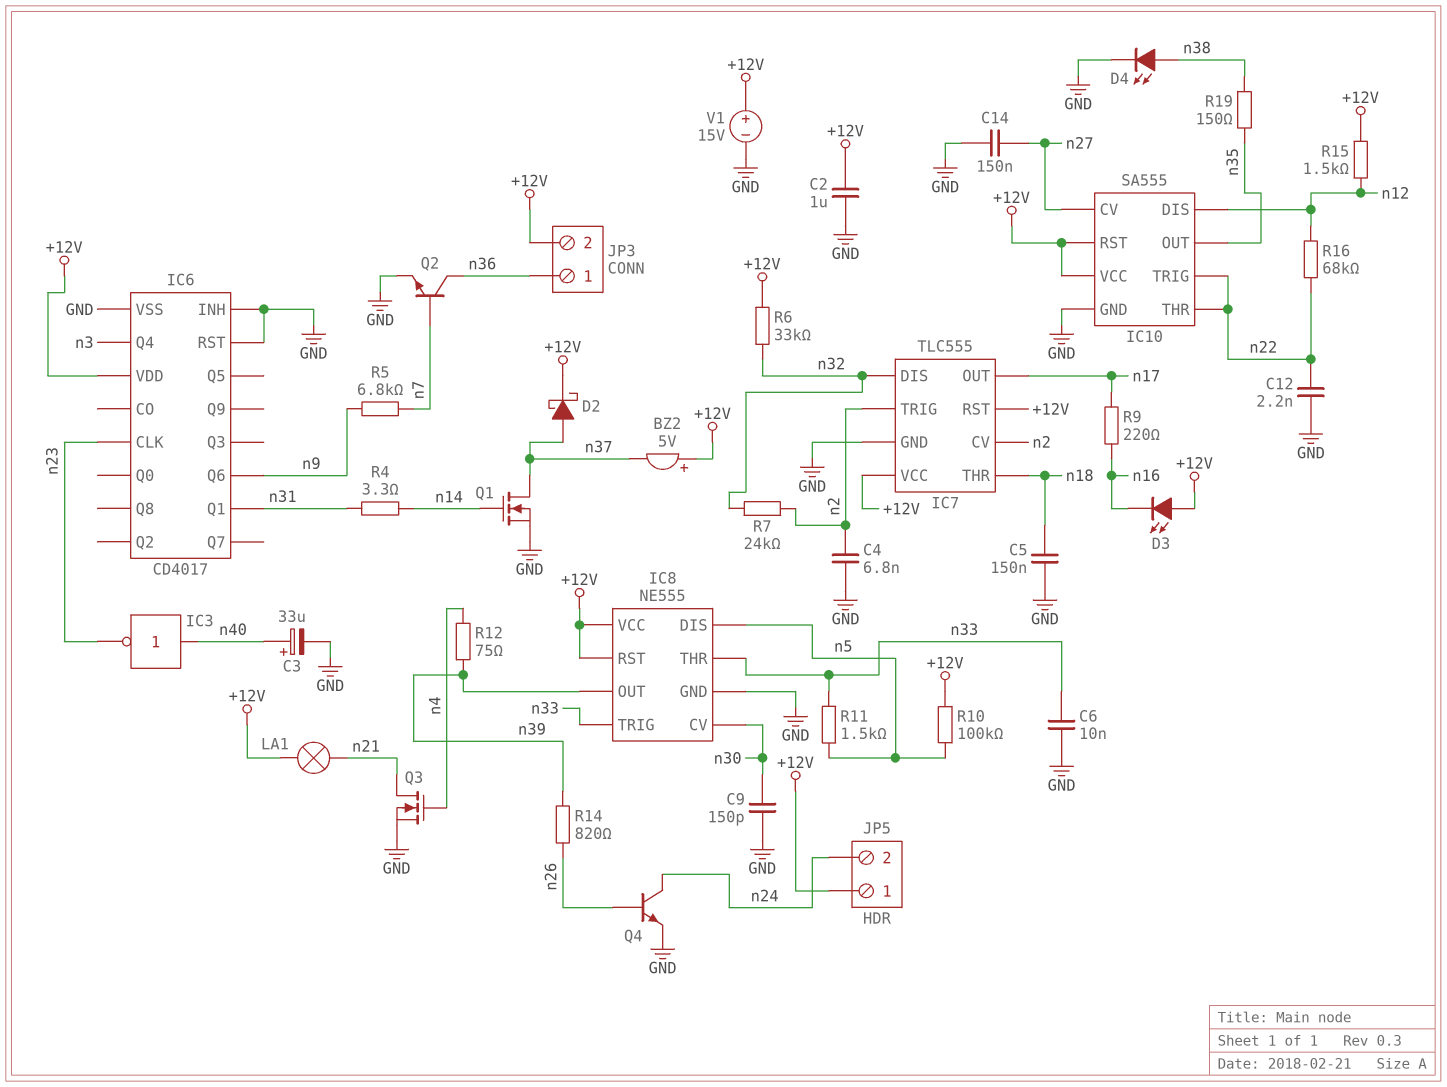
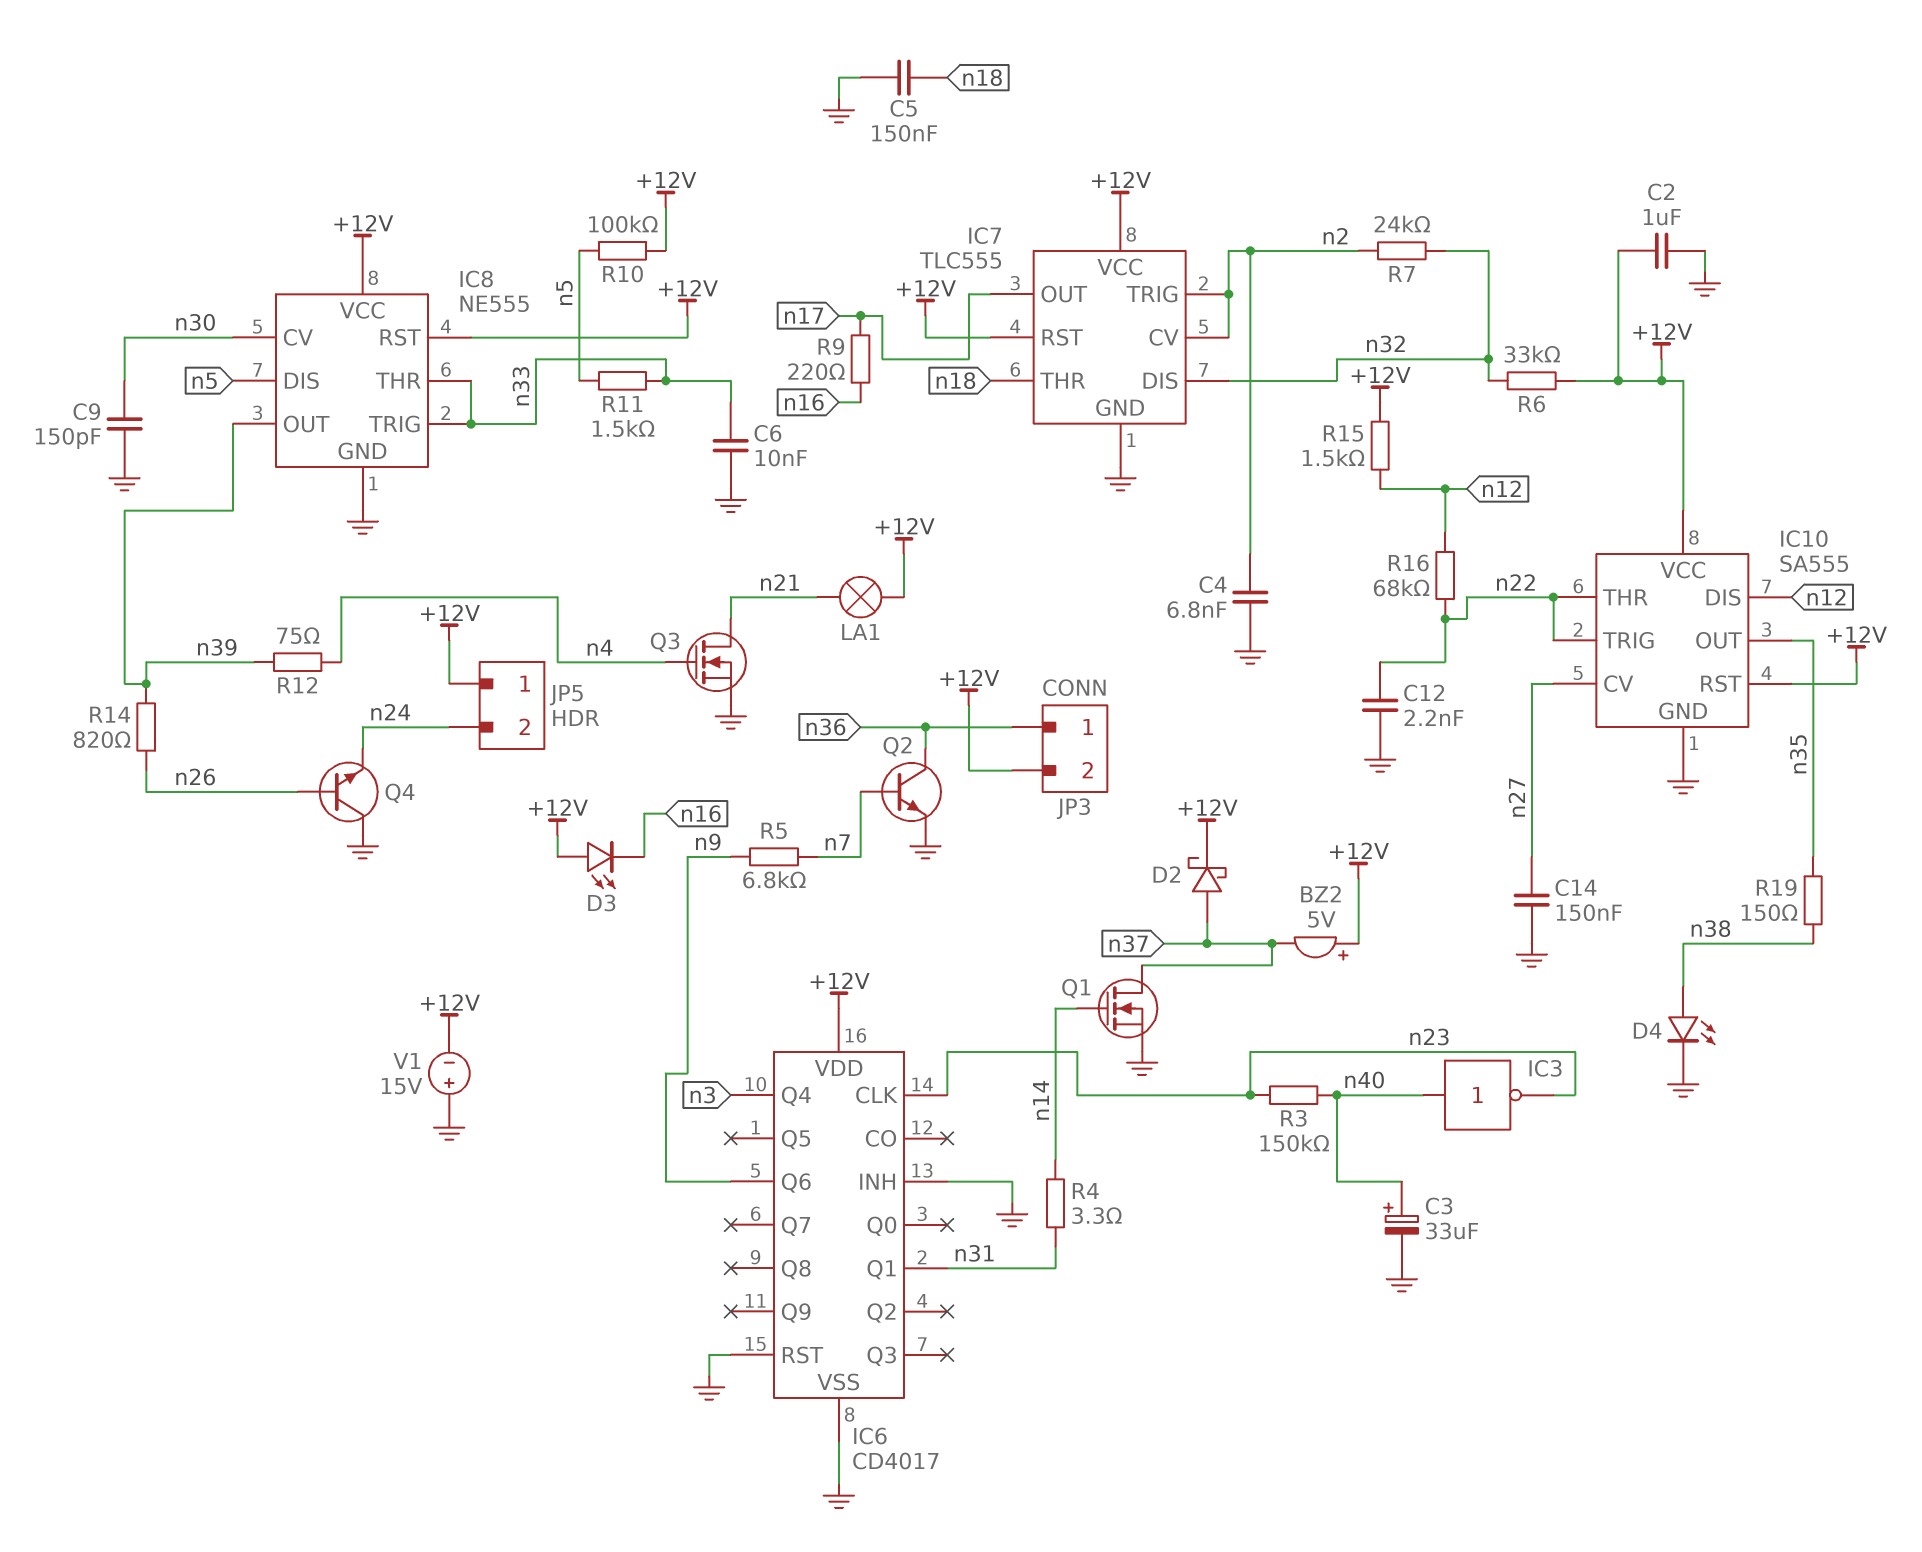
Q4: NPN (B n26, C n24, E GND) -> NPN (B n26, C GND, E n24)
R3: none -> 150k (n23, n40)
V1: 15V (plus +12V, minus GND) -> 15V (plus GND, minus +12V)

